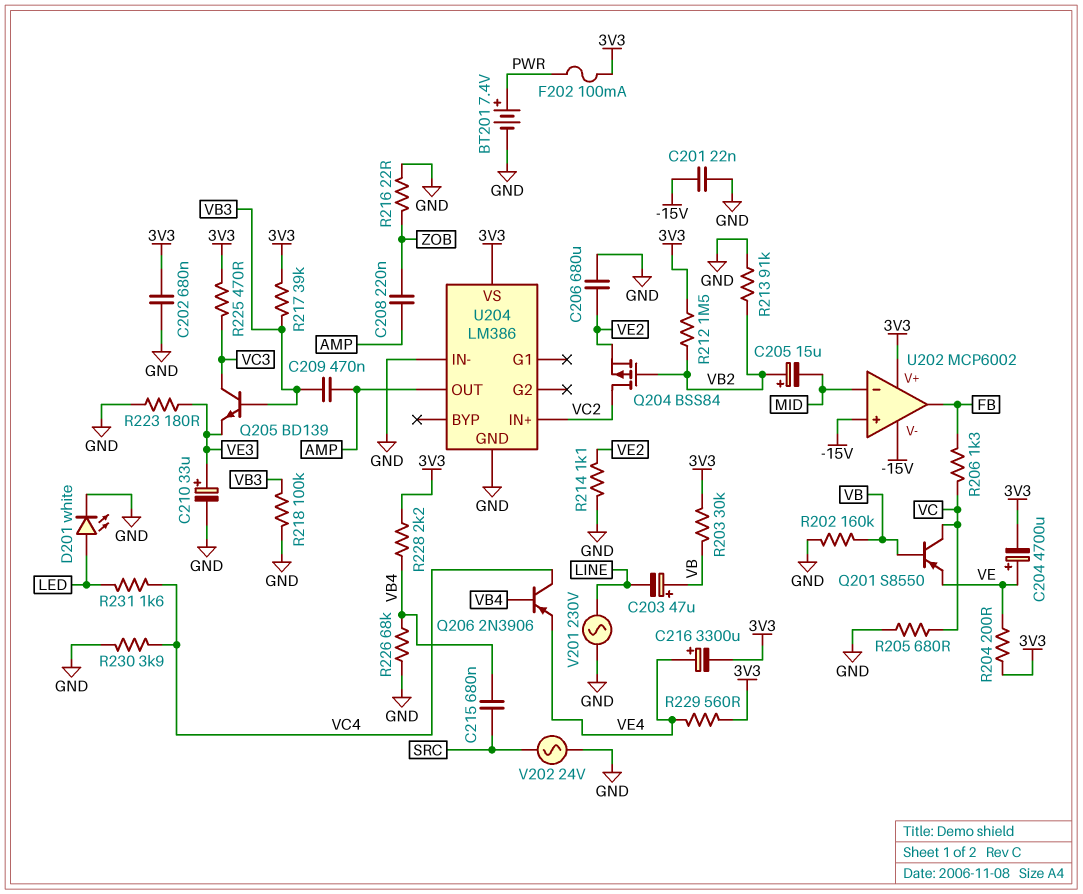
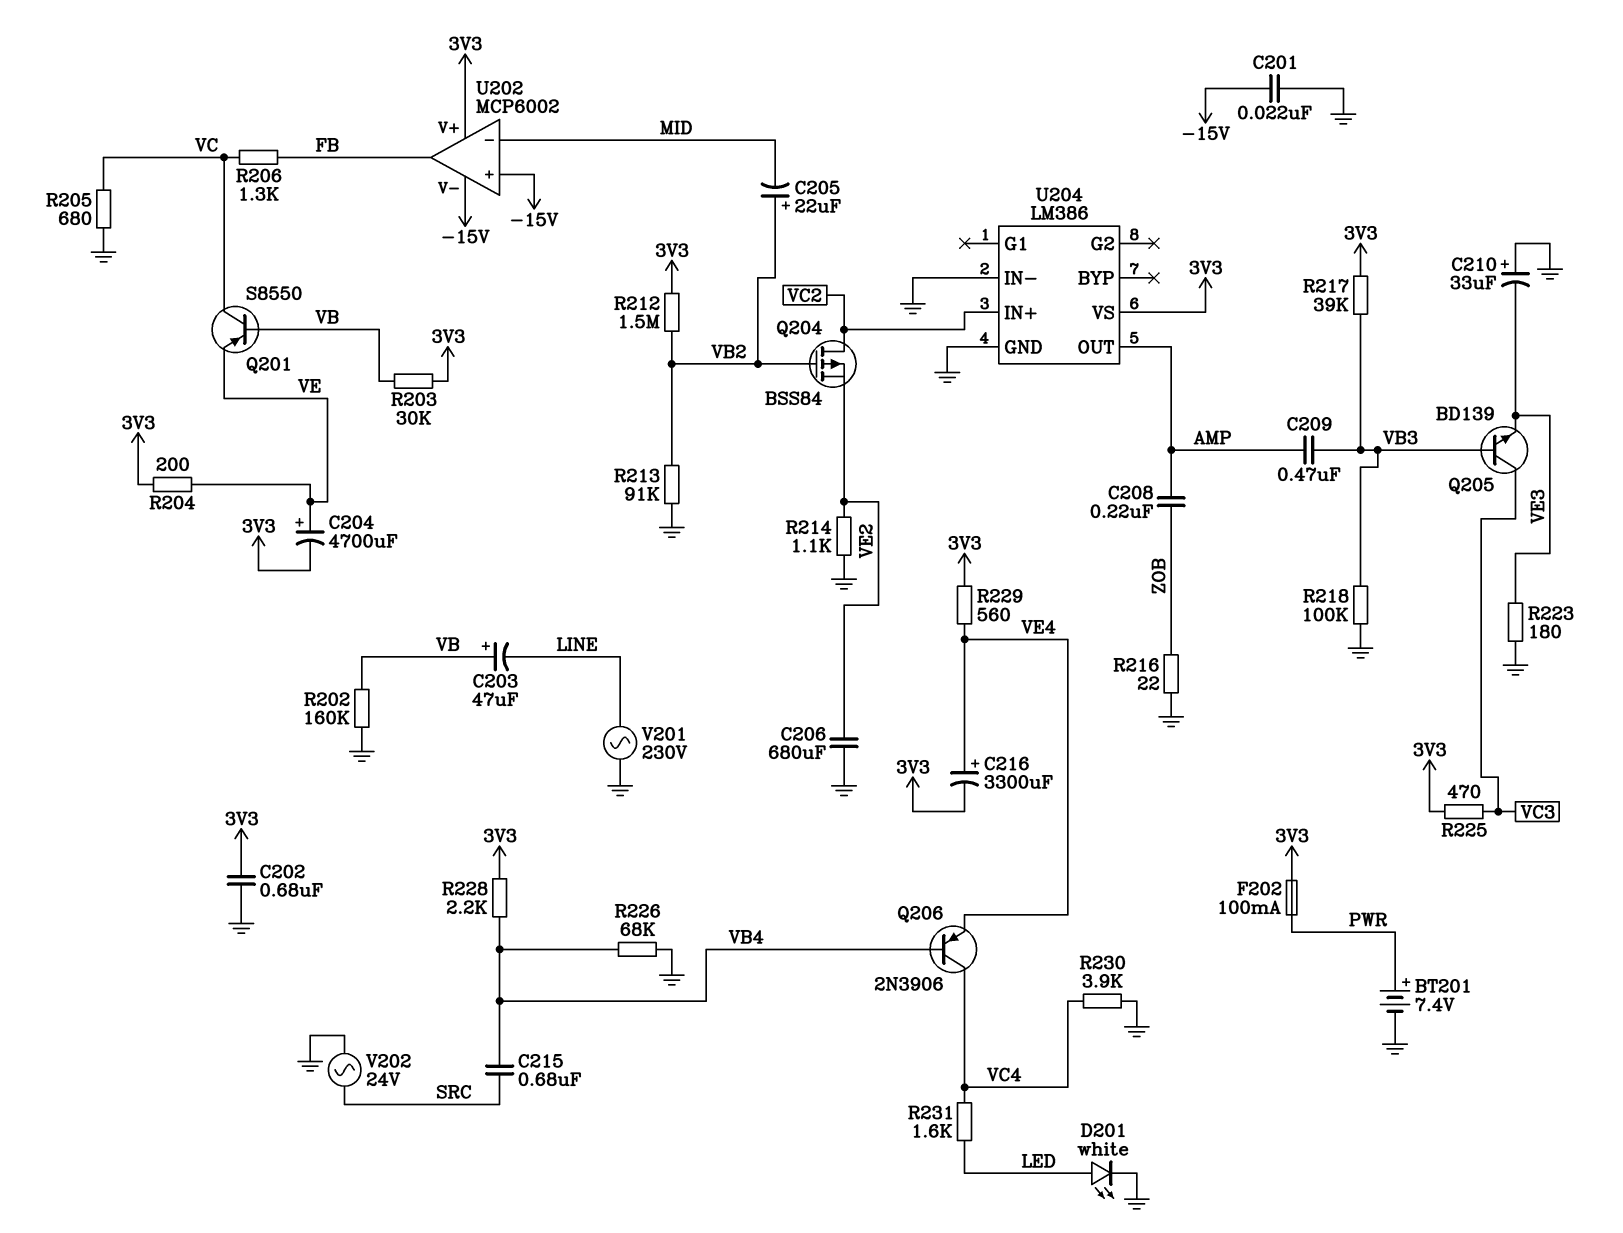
C205: 15uF (plus VB2, minus MID) -> 22uF (plus VB2, minus MID)
C210: 33uF (plus VE3, minus GND) -> 33uF (plus GND, minus VE3)

